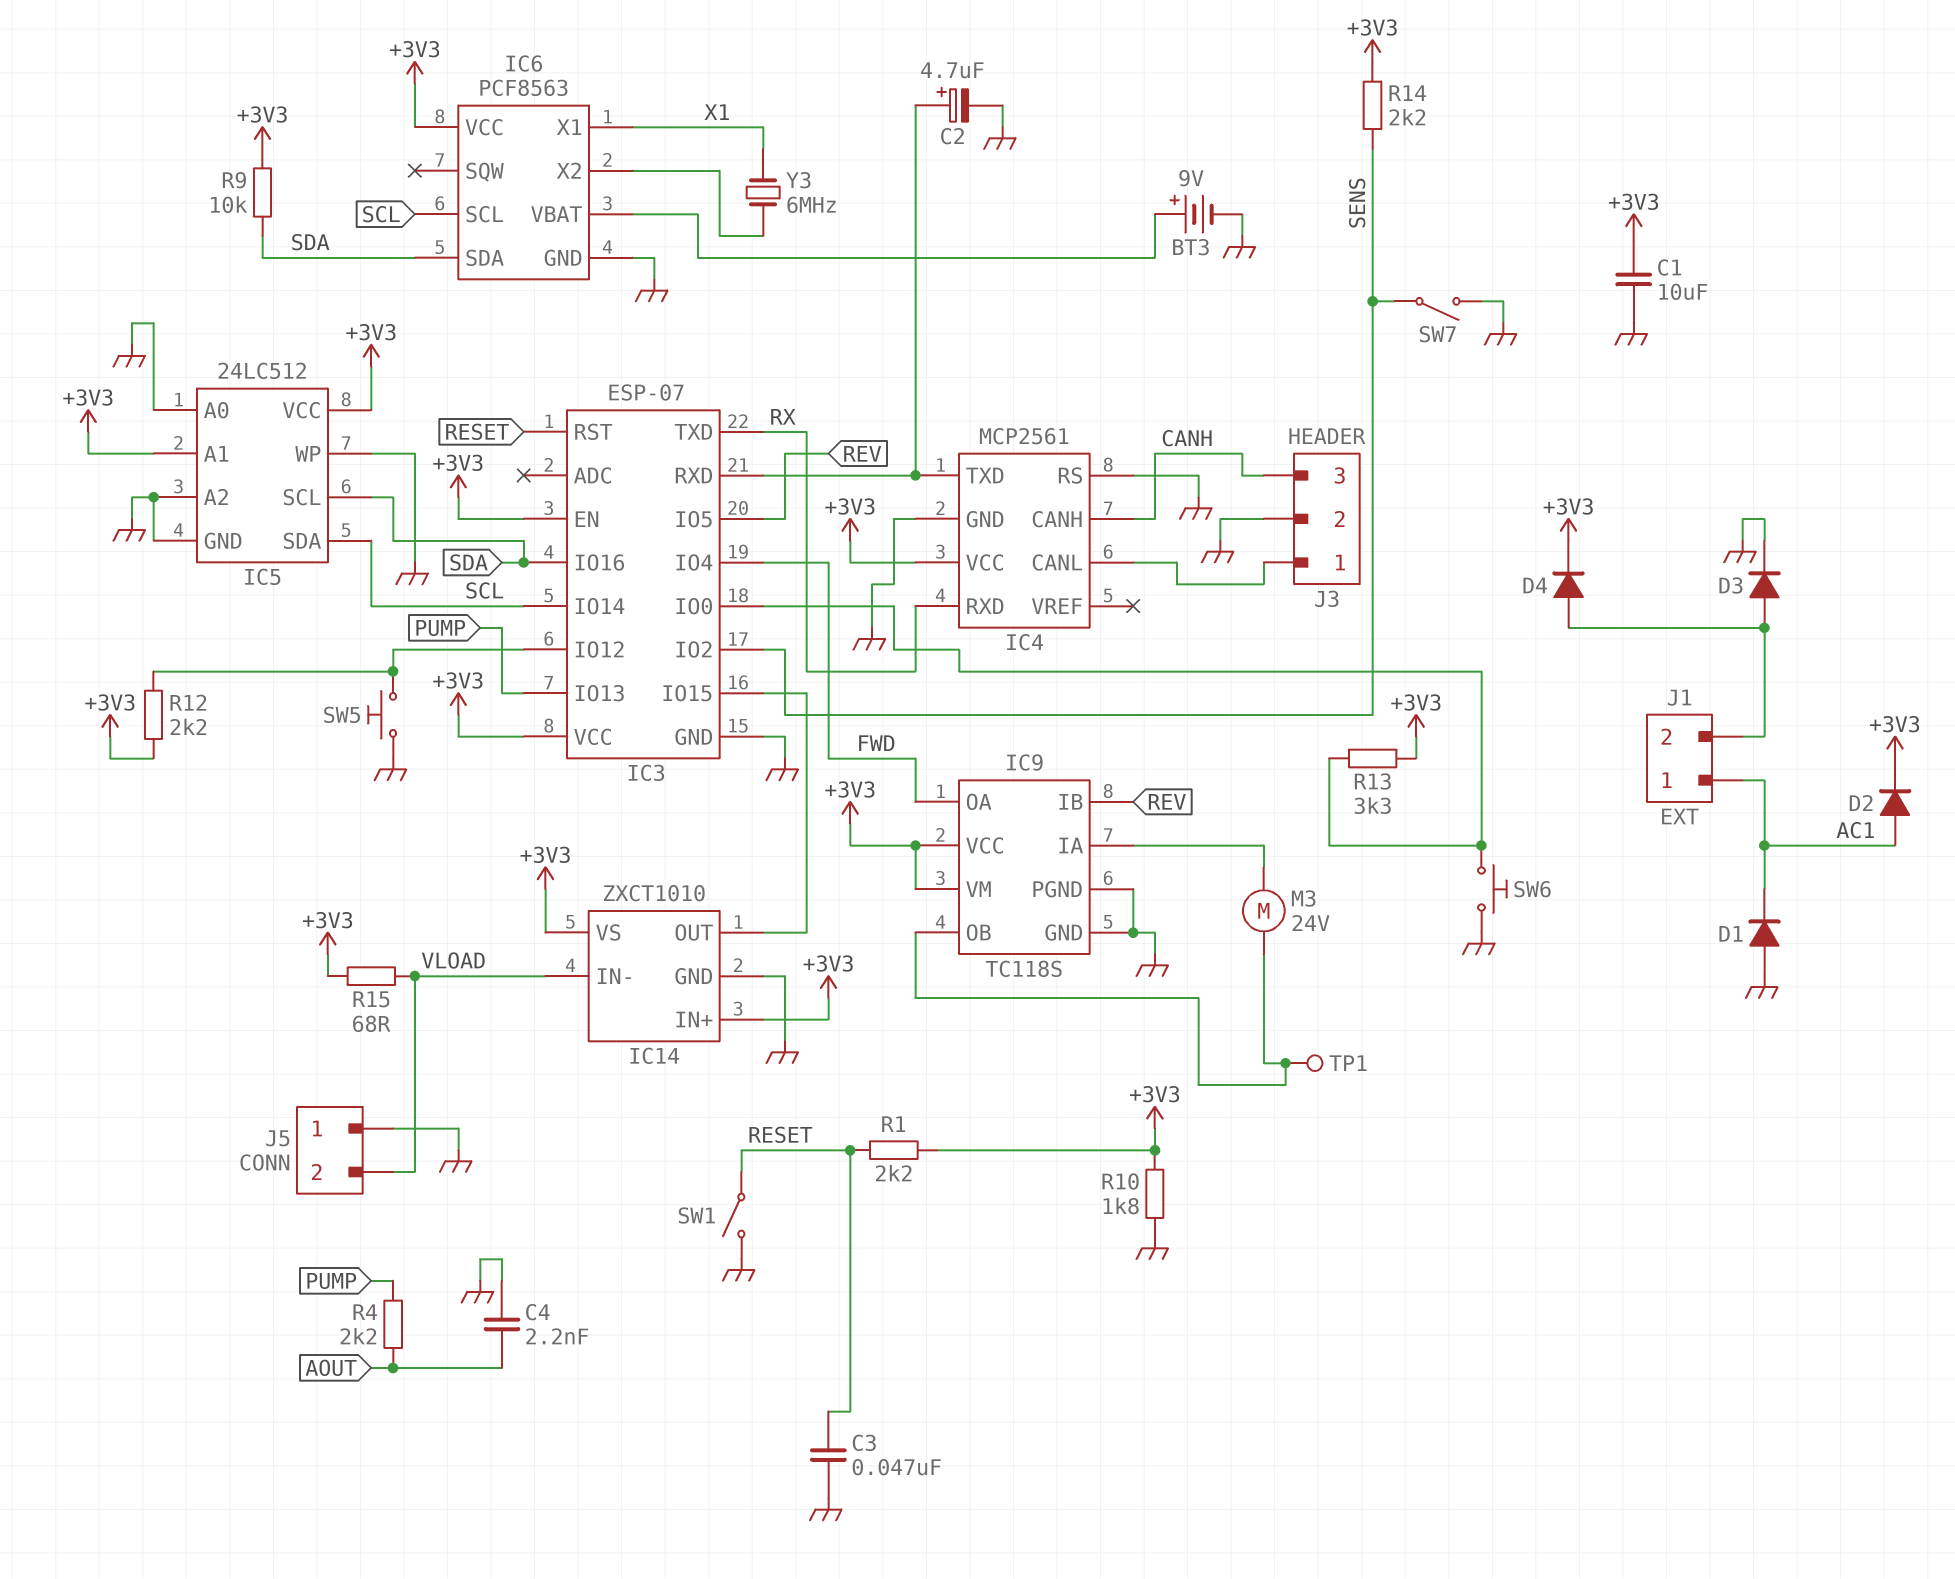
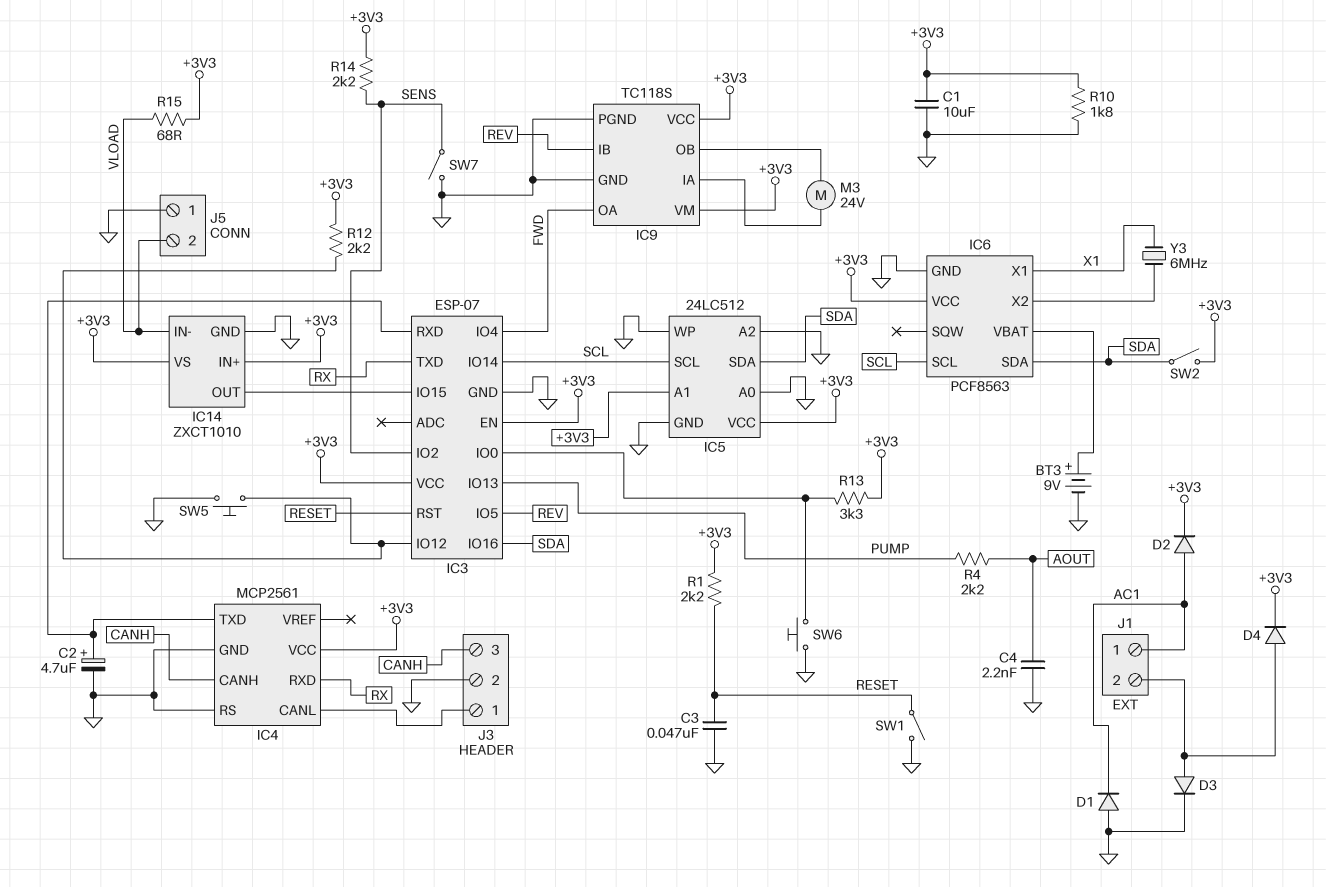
IC5 pin SCL: SDA -> SCL
IC5 pin SDA: SCL -> SDA
R9: 10k (+3V3, SDA) -> none
SW2: none -> switch (+3V3, SDA)
TP1: test point (IC9/OB) -> none

